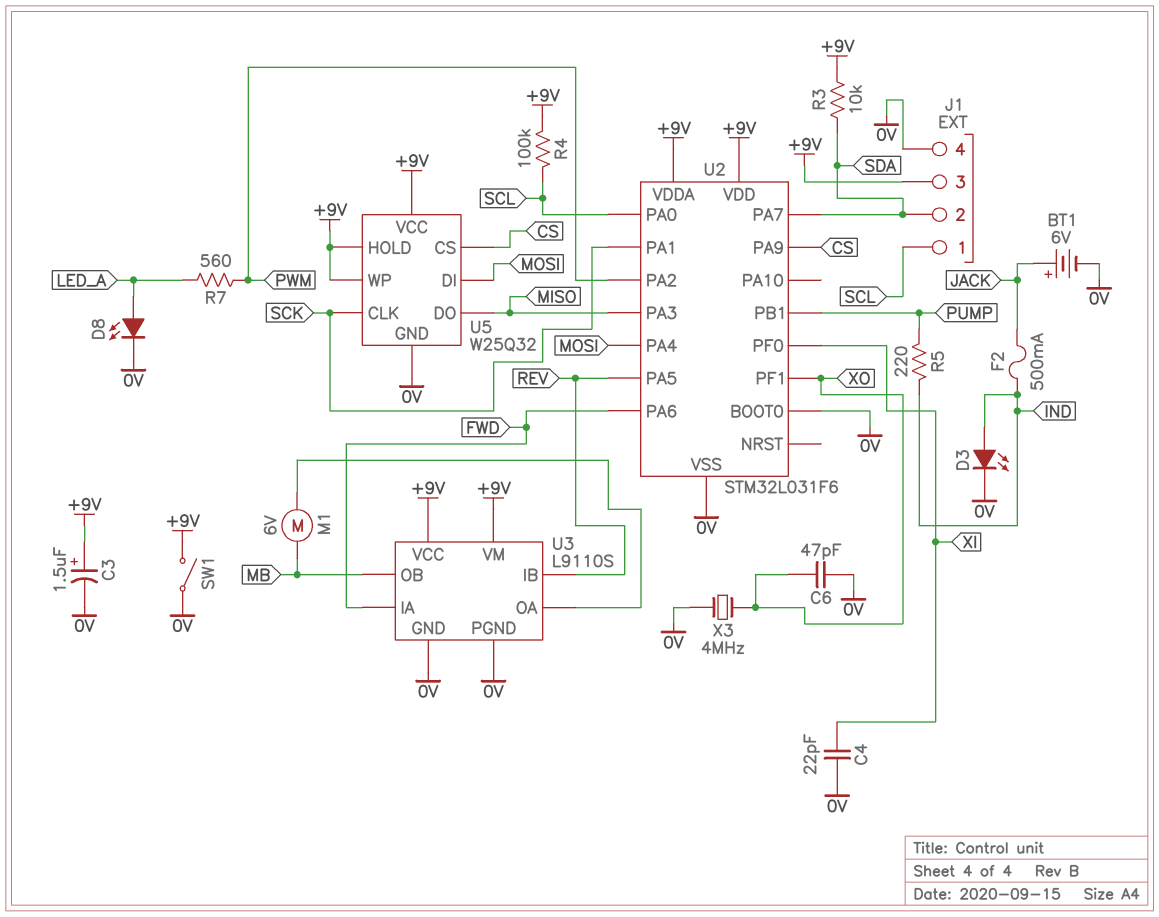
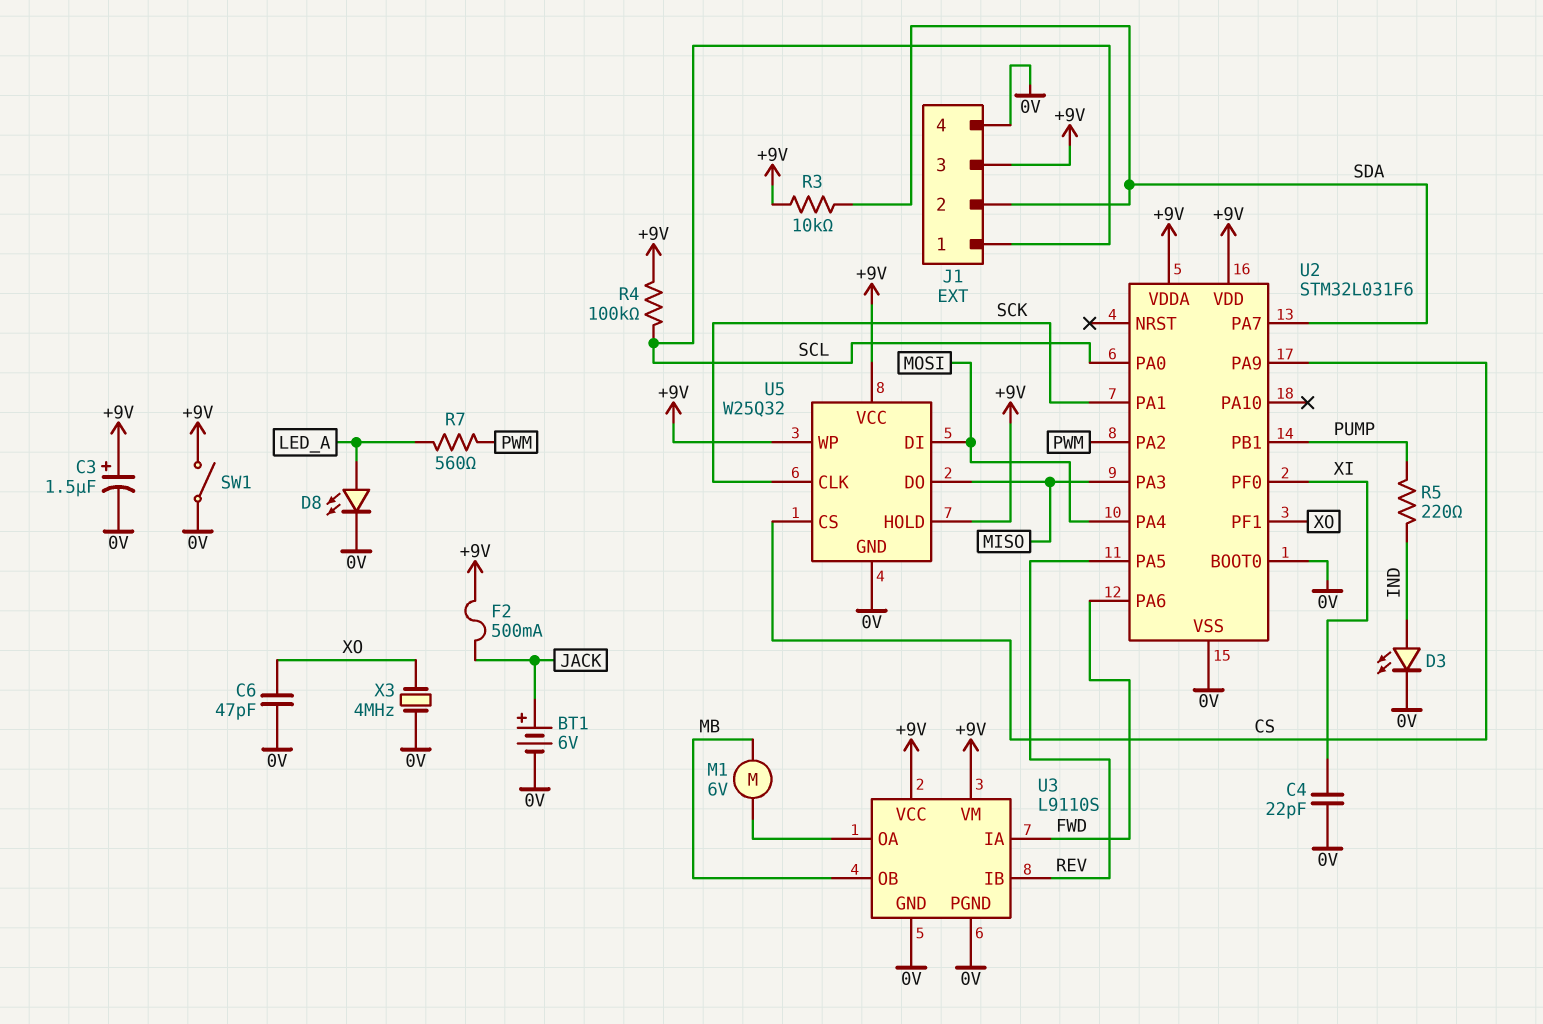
F2: 500mA (IND, JACK) -> 500mA (+9V, JACK)

